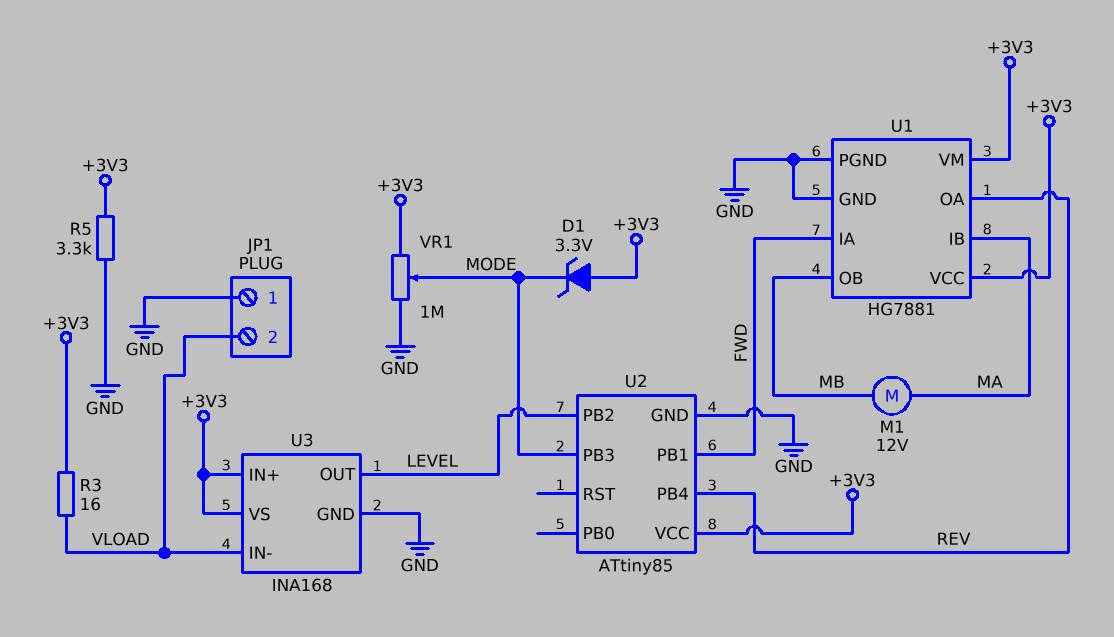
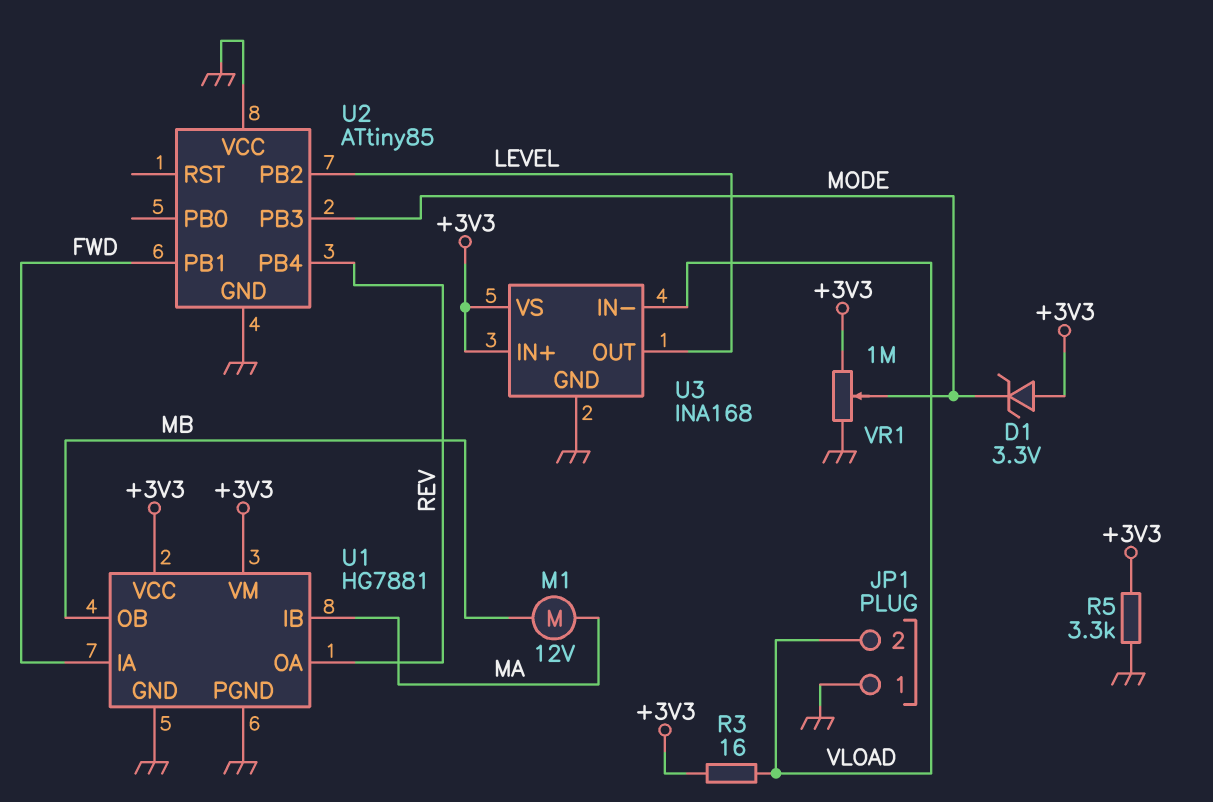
U2 pin VCC: +3V3 -> GND

